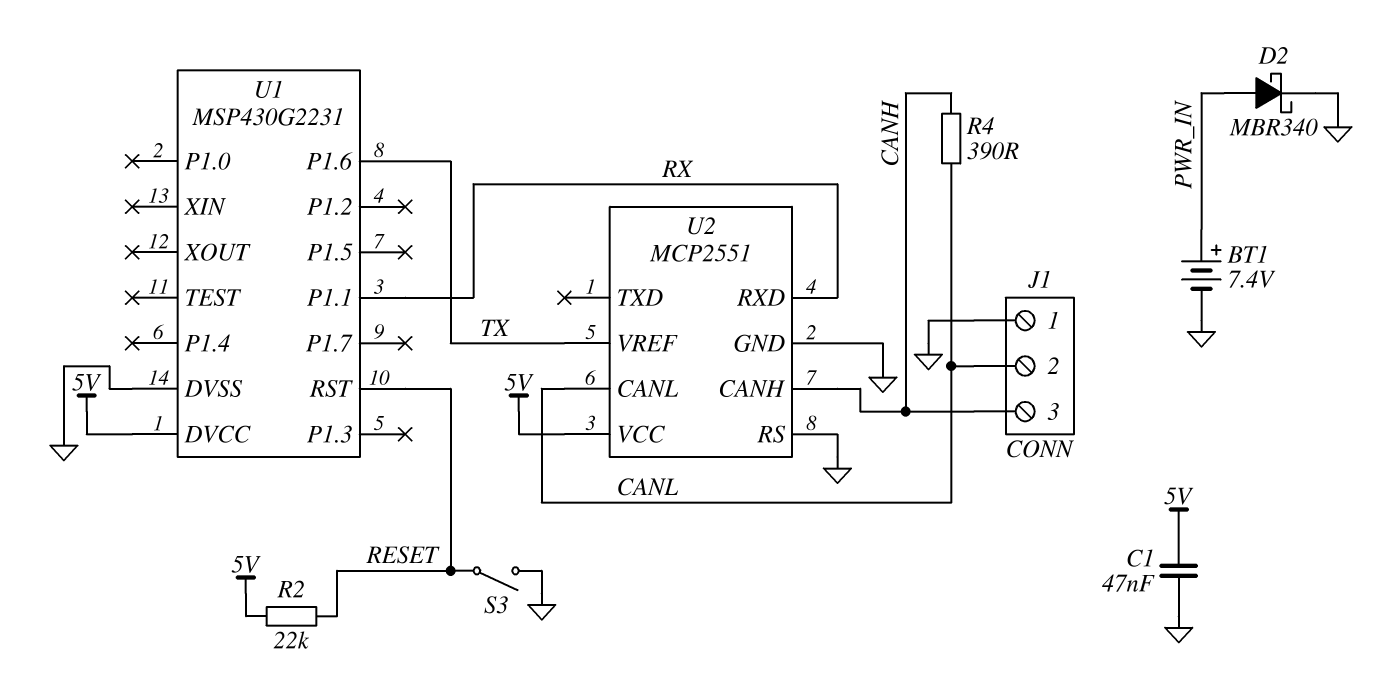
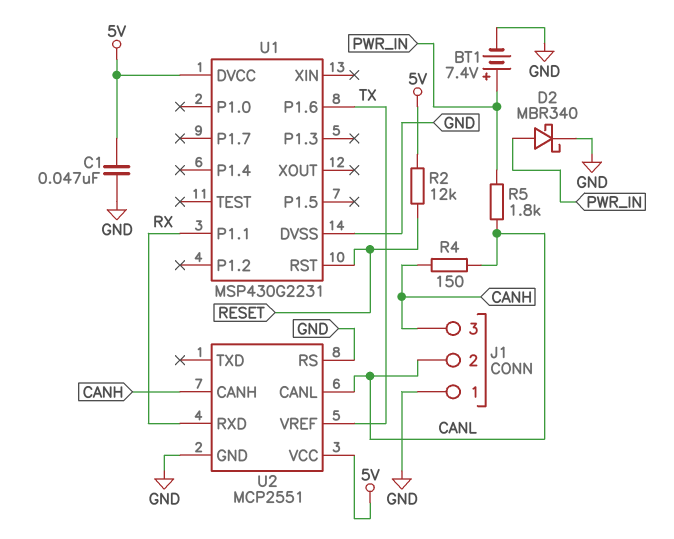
R2: 22k (5V, RESET) -> 12k (5V, RESET)
R4: 390 (CANH, CANL) -> 150 (CANH, CANL)
R5: none -> 1.8k (CANL, PWR_IN)
S3: switch (GND, RESET) -> none

